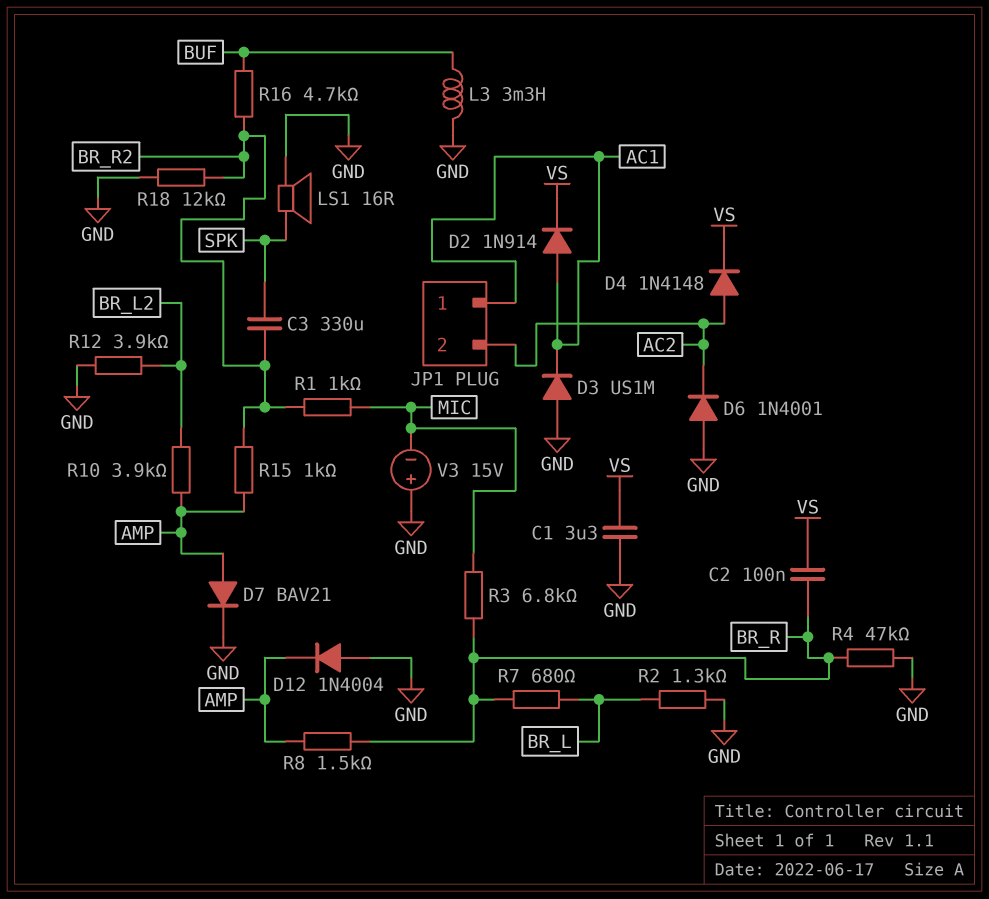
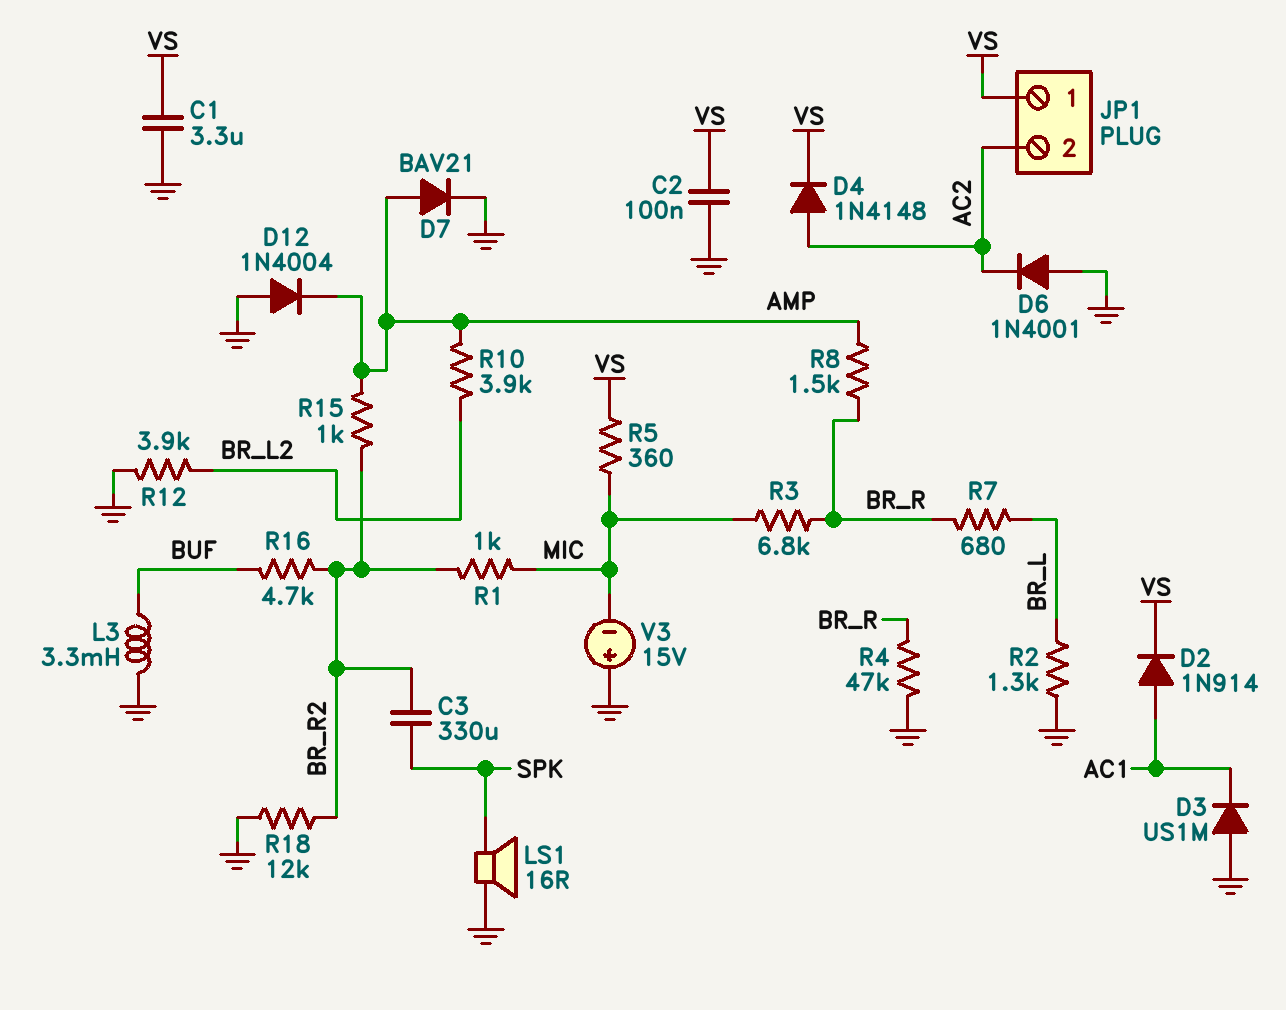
C2: 100nF (BR_R, VS) -> 100nF (GND, VS)
JP1 pin 1: AC1 -> VS
R5: none -> 360 (MIC, VS)

